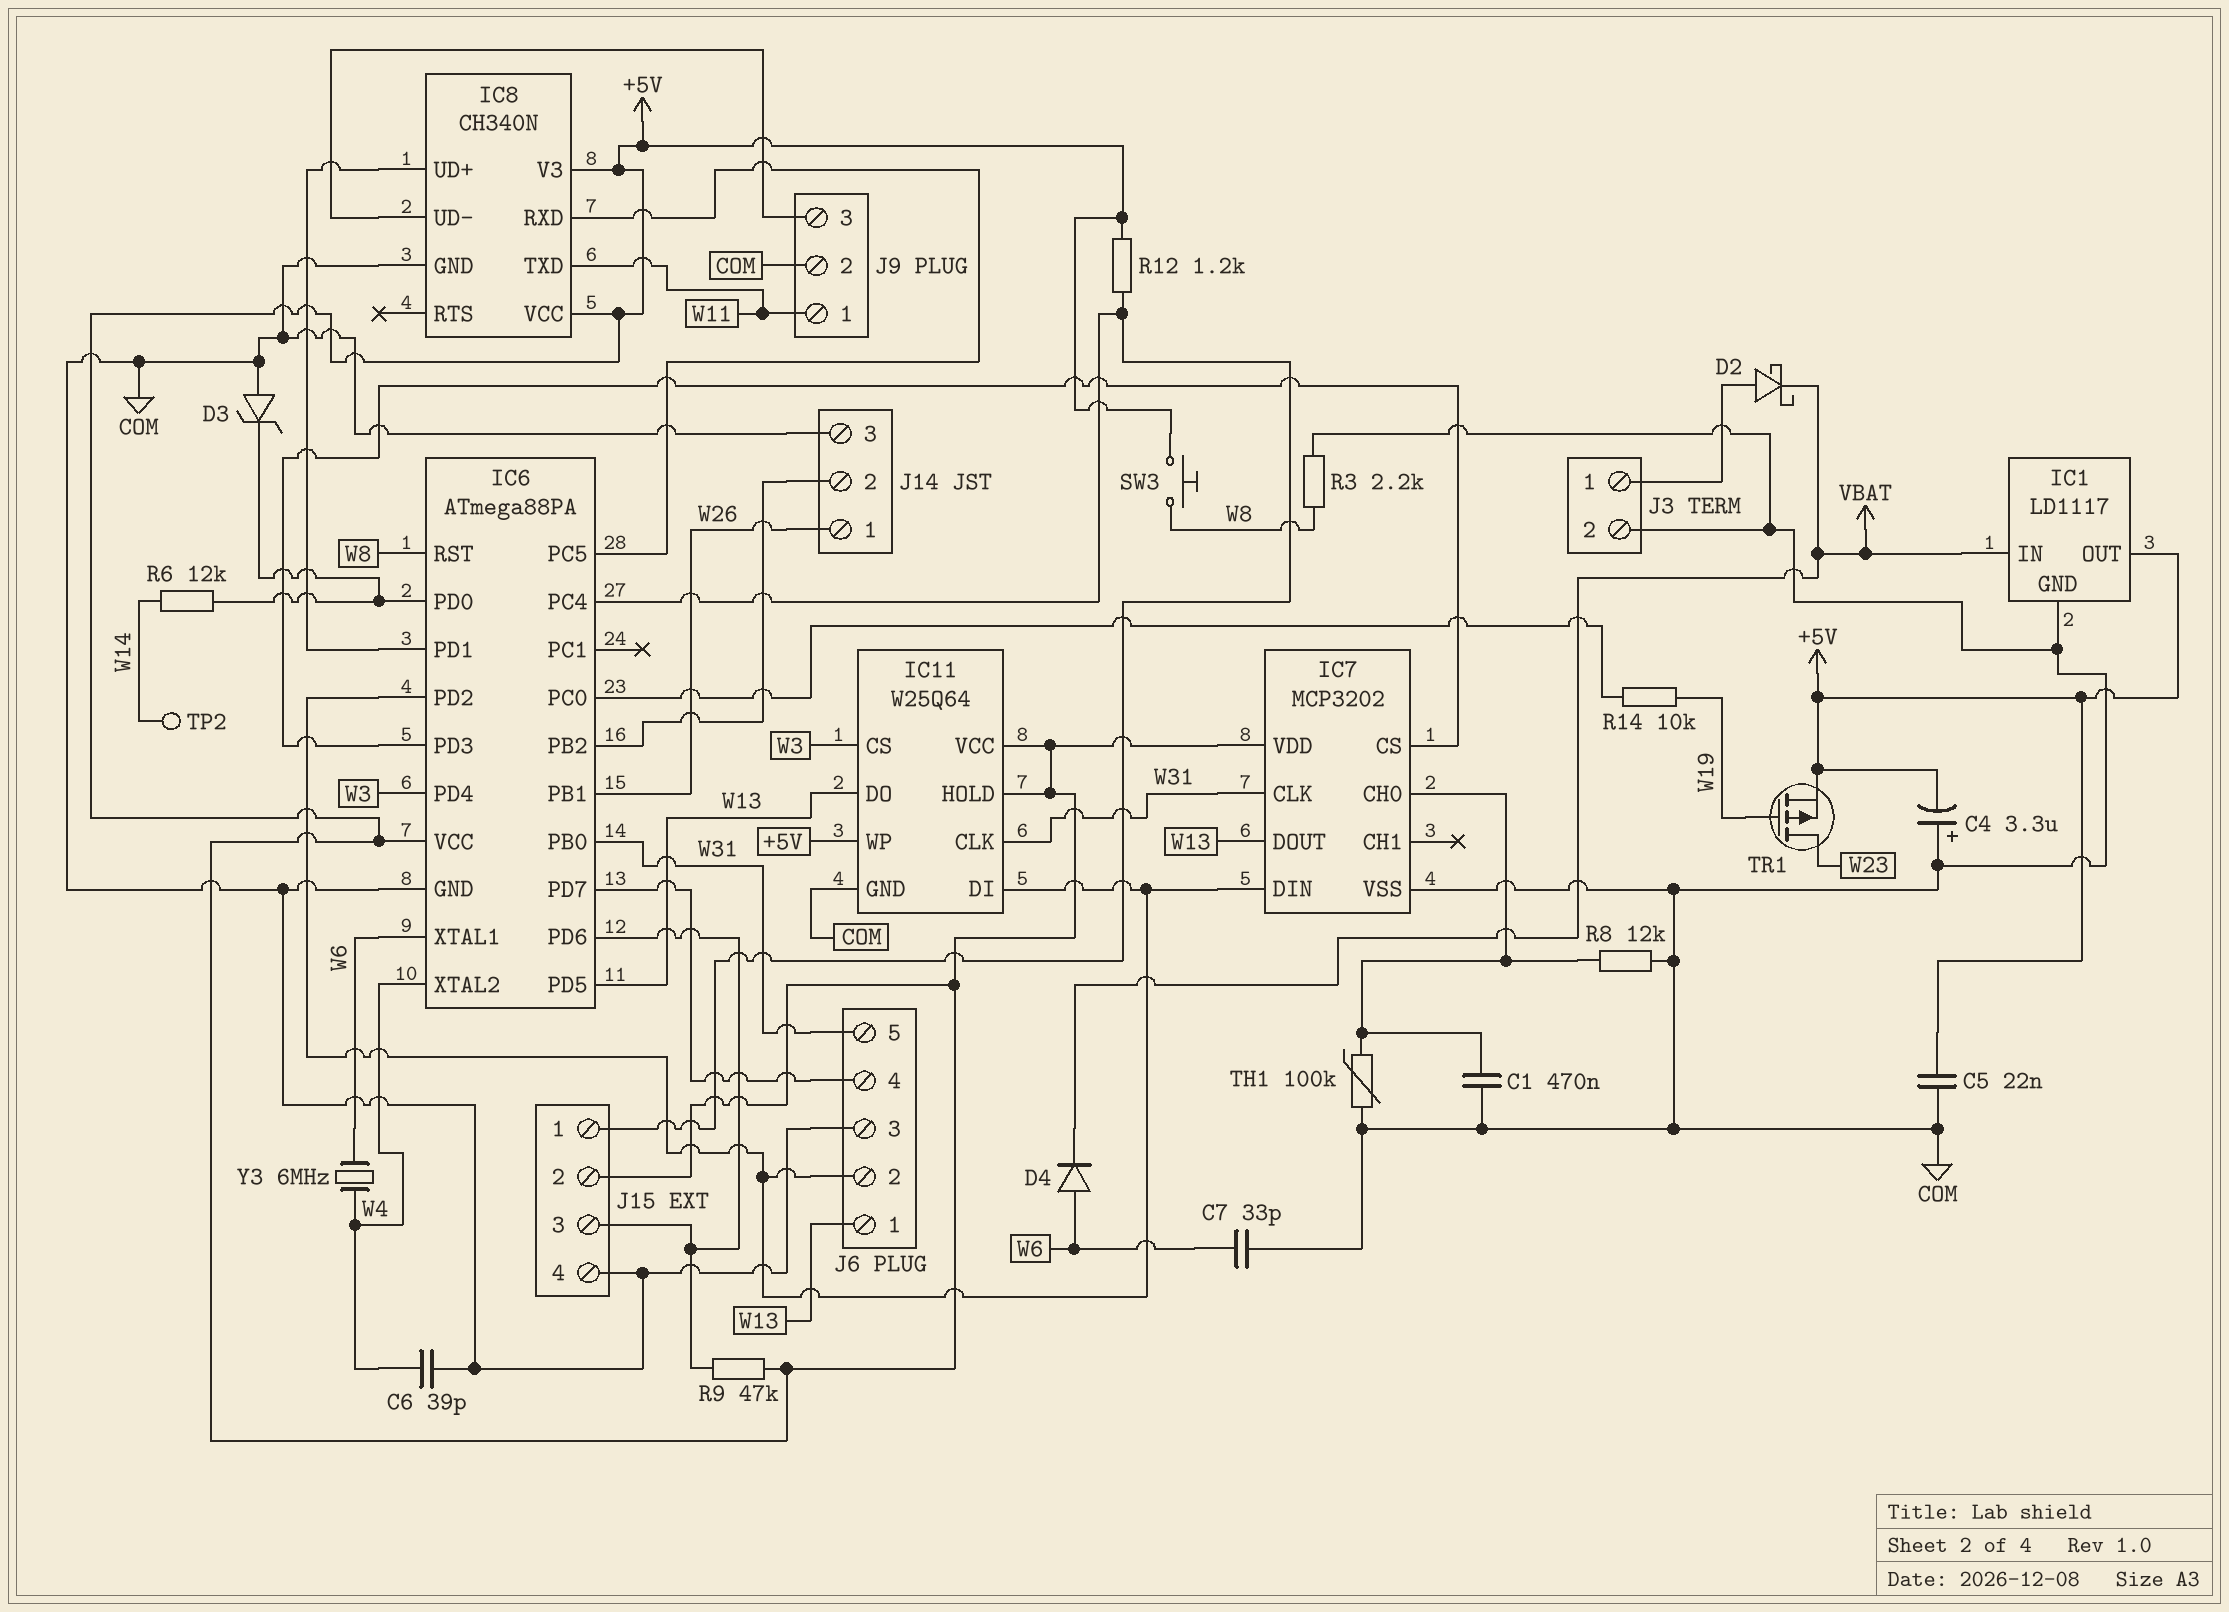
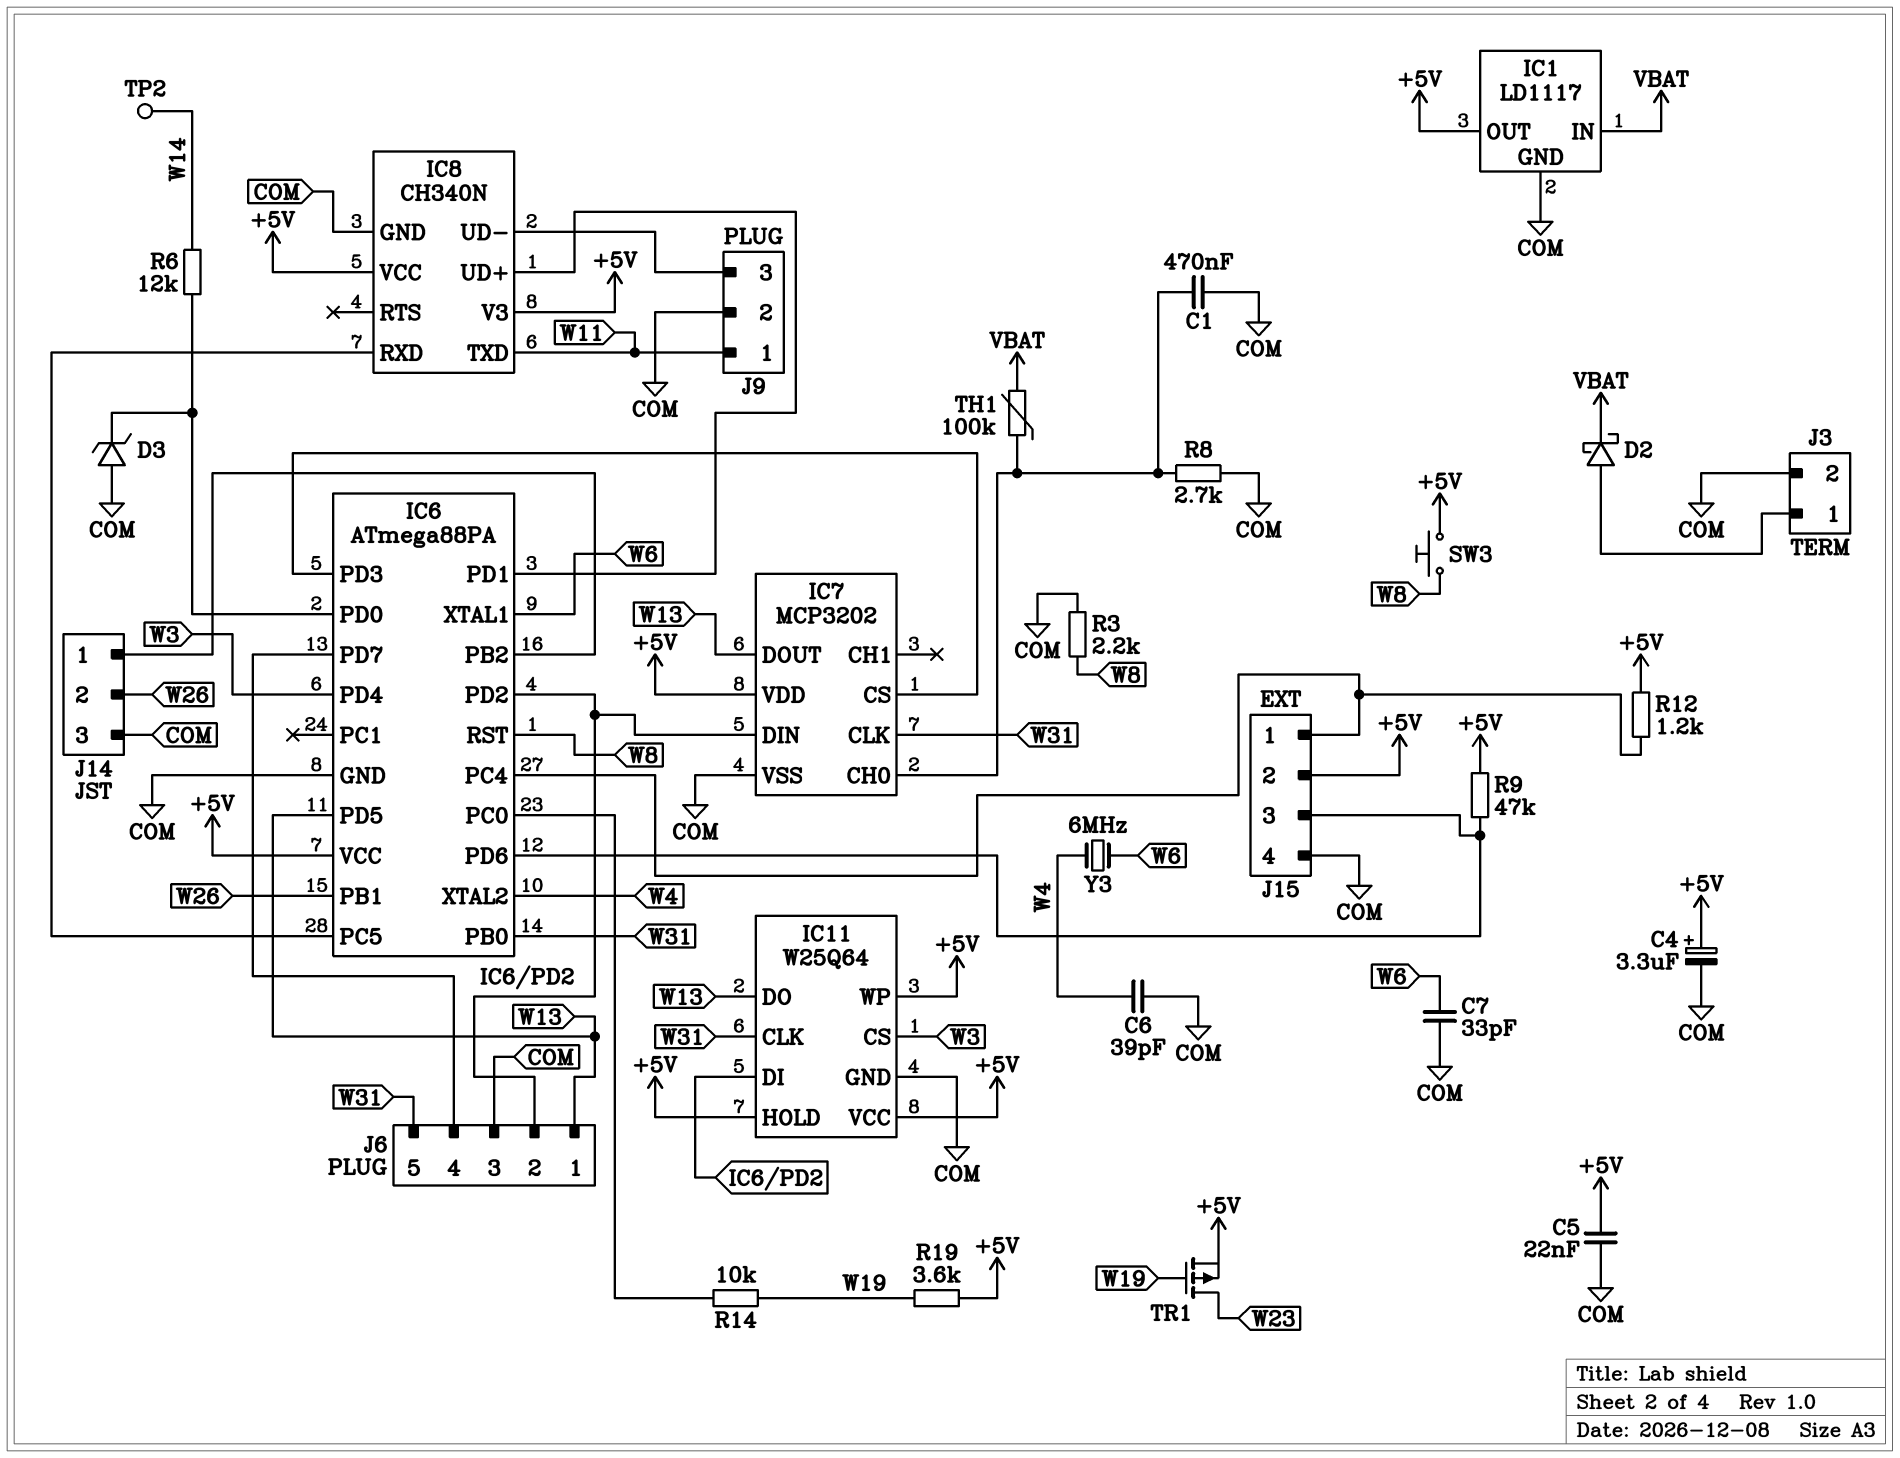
C4: 3.3uF (plus COM, minus +5V) -> 3.3uF (plus +5V, minus COM)
D4: diode (A W6, K VBAT) -> none
J14 pin 1: W26 -> IC6/PB2
J14 pin 2: IC6/PB2 -> W26
R8: 12k (COM, IC7/CH0) -> 2.7k (COM, IC7/CH0)
R19: none -> 3.6k (+5V, W19)
TH1: 100k (COM, IC7/CH0) -> 100k (IC7/CH0, VBAT)

